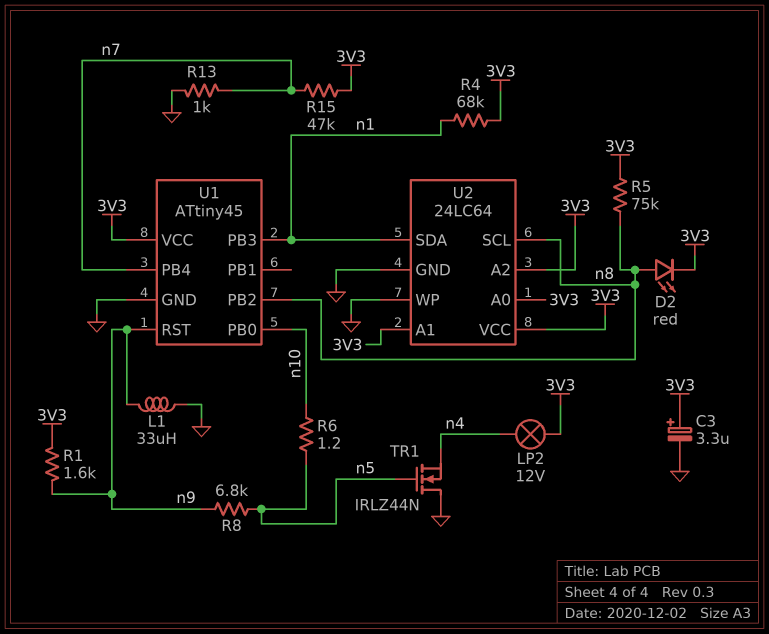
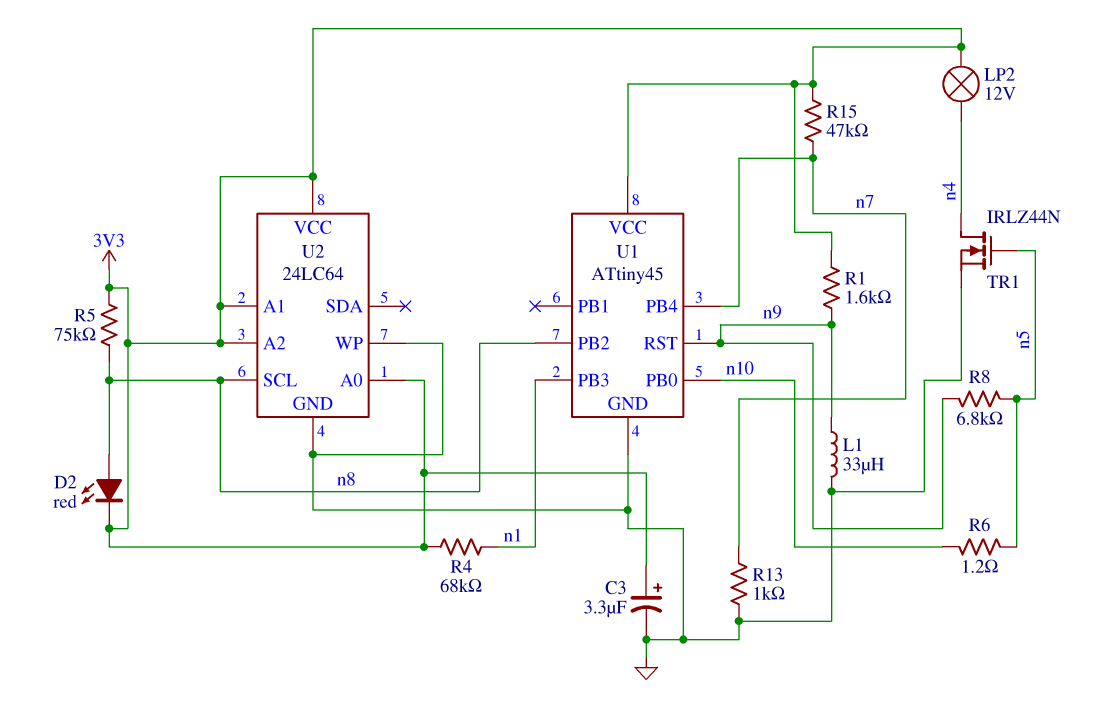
TR1: NMOS IRLZ44N (G n5, D GND, S n4) -> NMOS IRLZ44N (G n5, D n4, S GND)
U2 pin SDA: n1 -> none

